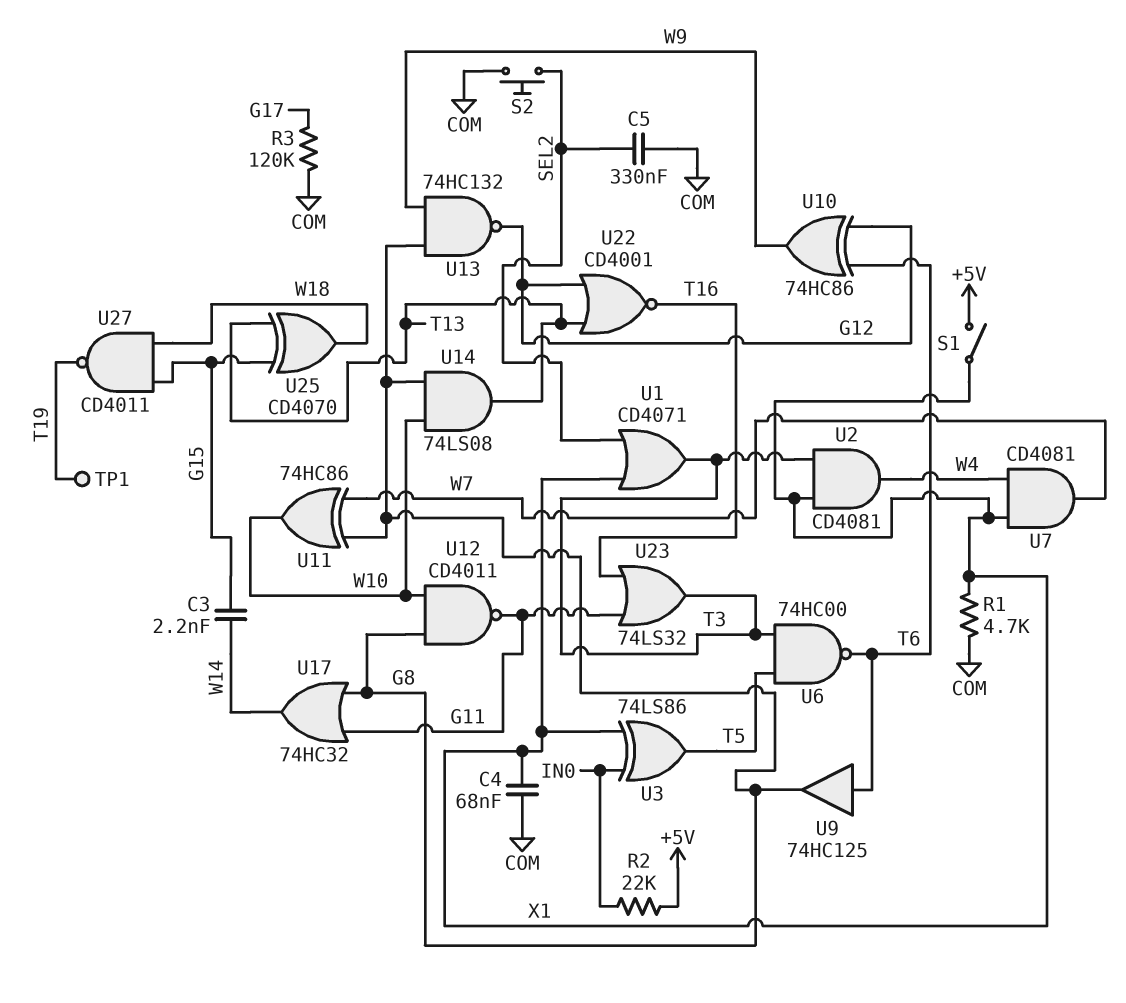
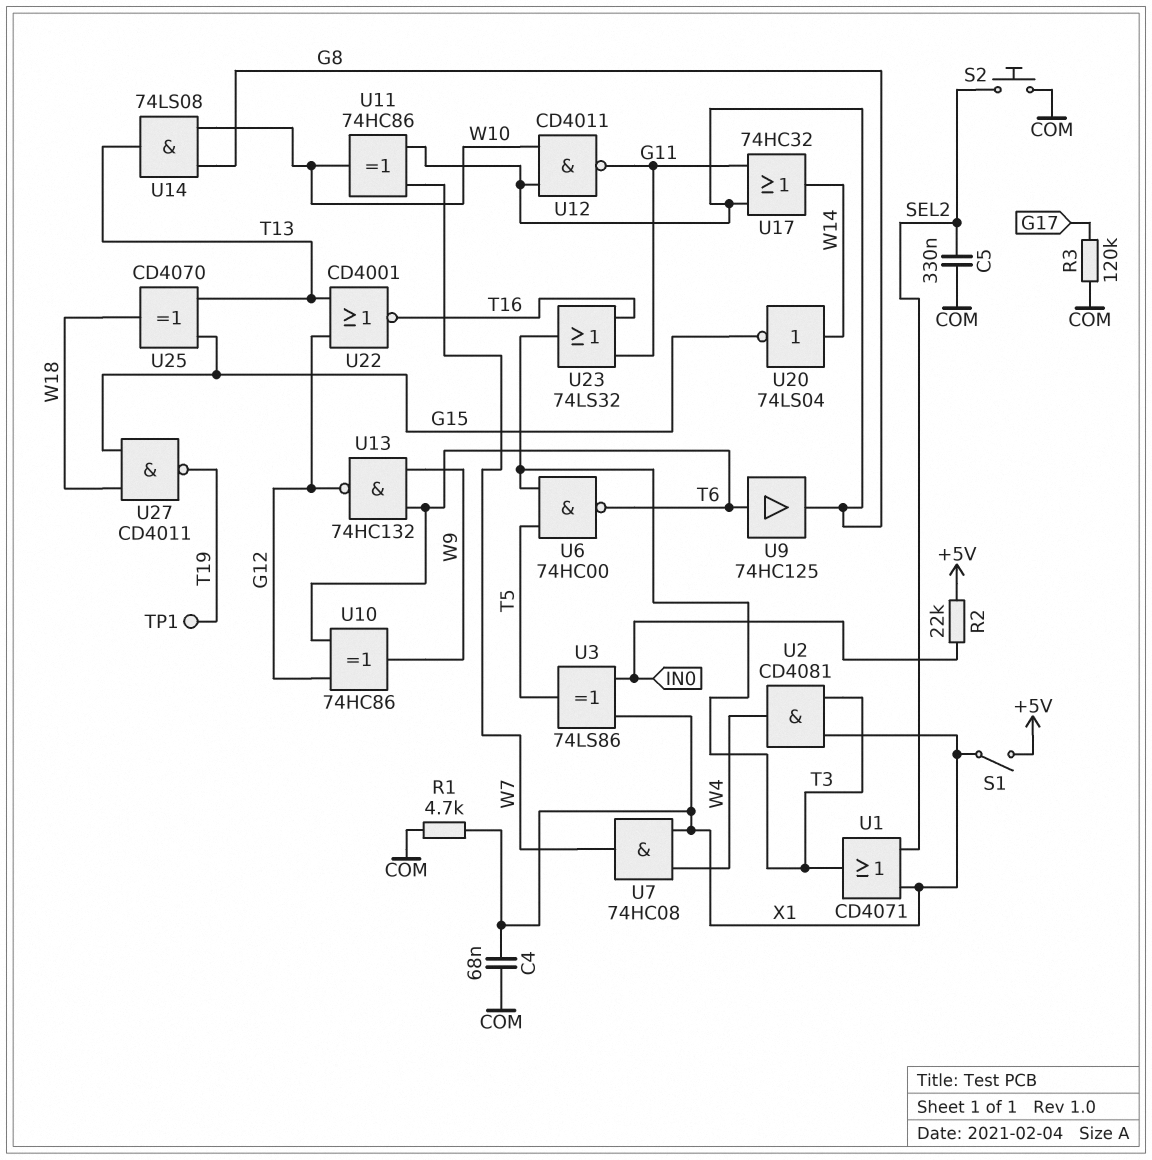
C3: 2.2nF (G15, W14) -> none
U7: AND CD4081 (in W4, in X1, out W7) -> AND 74HC08 (in W4, in X1, out W7)
U13: NAND 74HC132 (in G8, in W9, out G12) -> NAND 74HC132 (in T6, in W9, out G12)
U20: none -> NOT 74LS04 (in W14, out G15)

